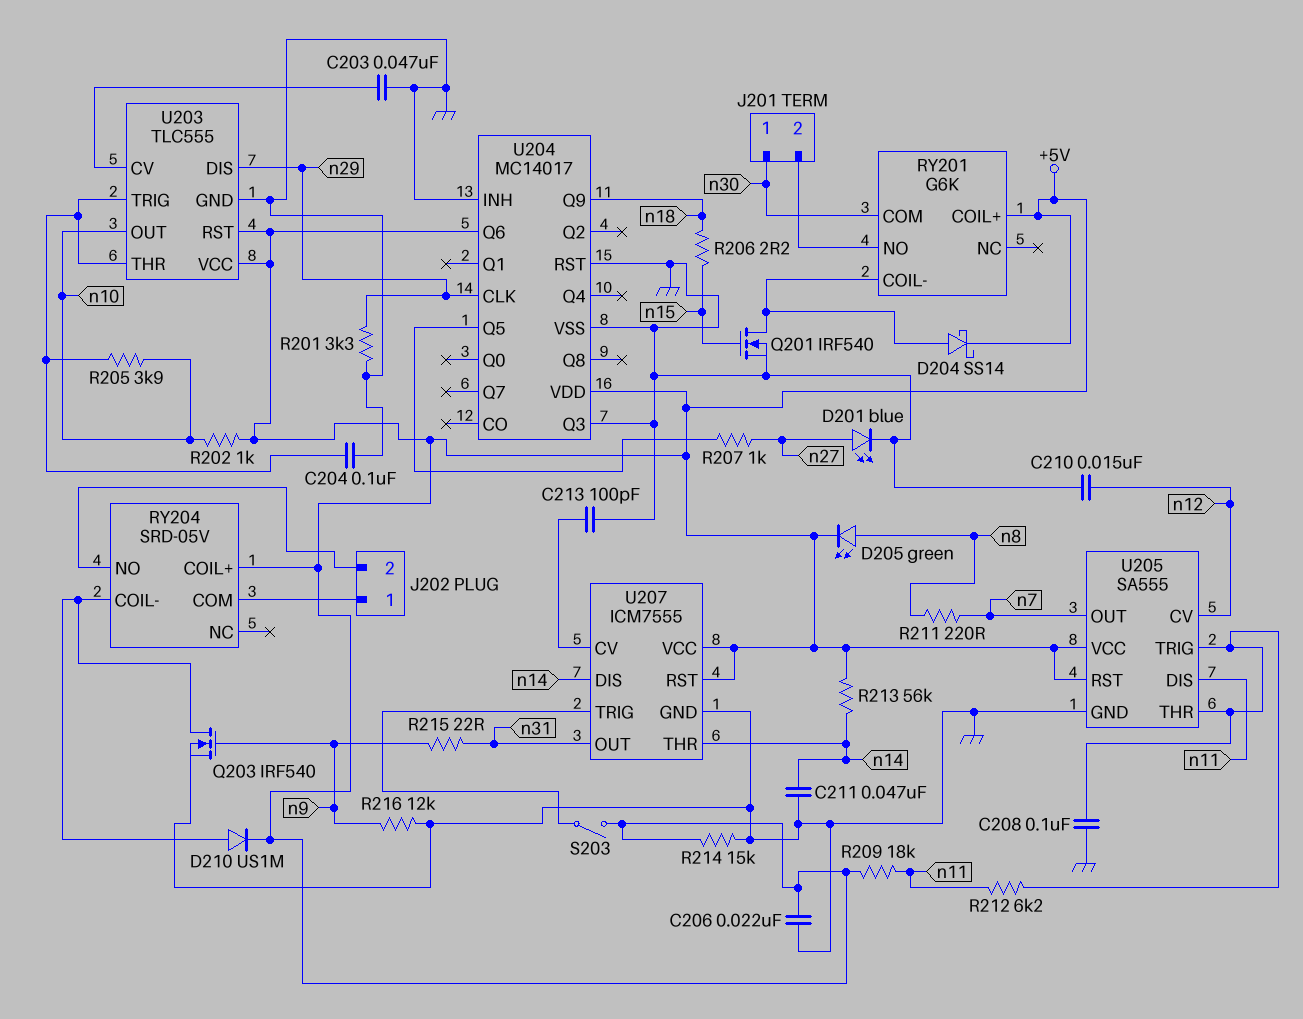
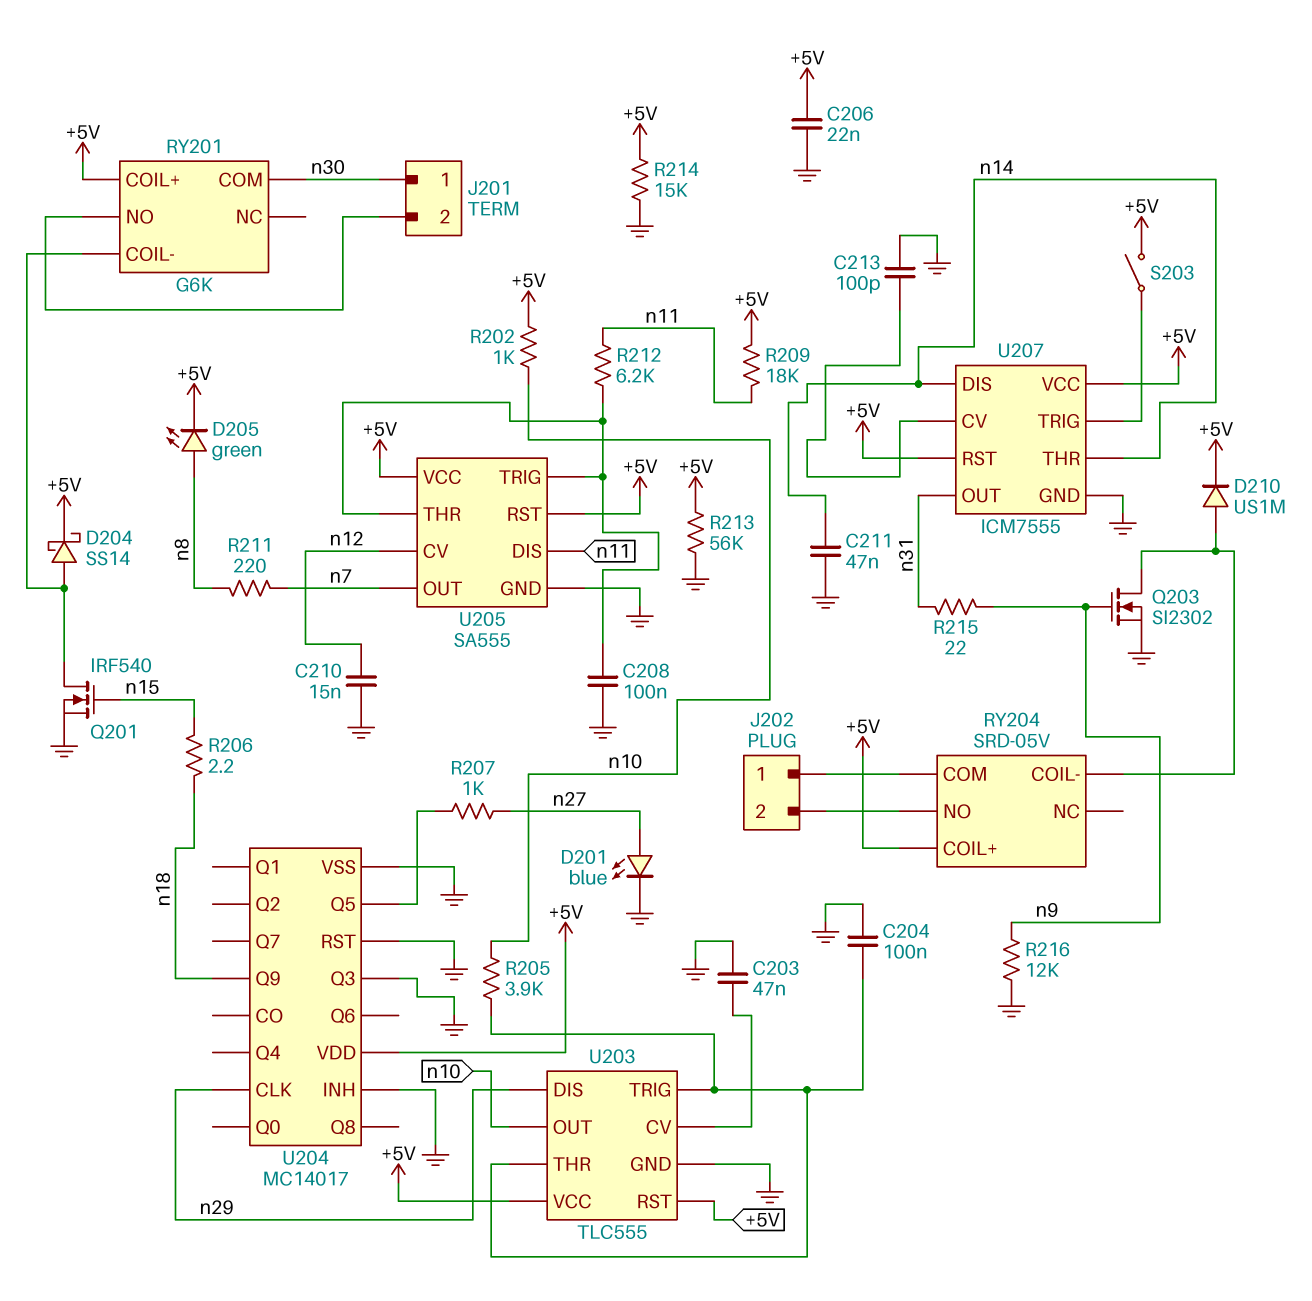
Q203: NMOS IRF540 (G n9, D RY204/COIL-, S GND) -> NMOS SI2302 (G n9, D RY204/COIL-, S GND)
R201: 3.3k (GND, n29) -> none
R213: 56k (+5V, n14) -> 56k (+5V, GND)
U204 pin Q6: +5V -> none

